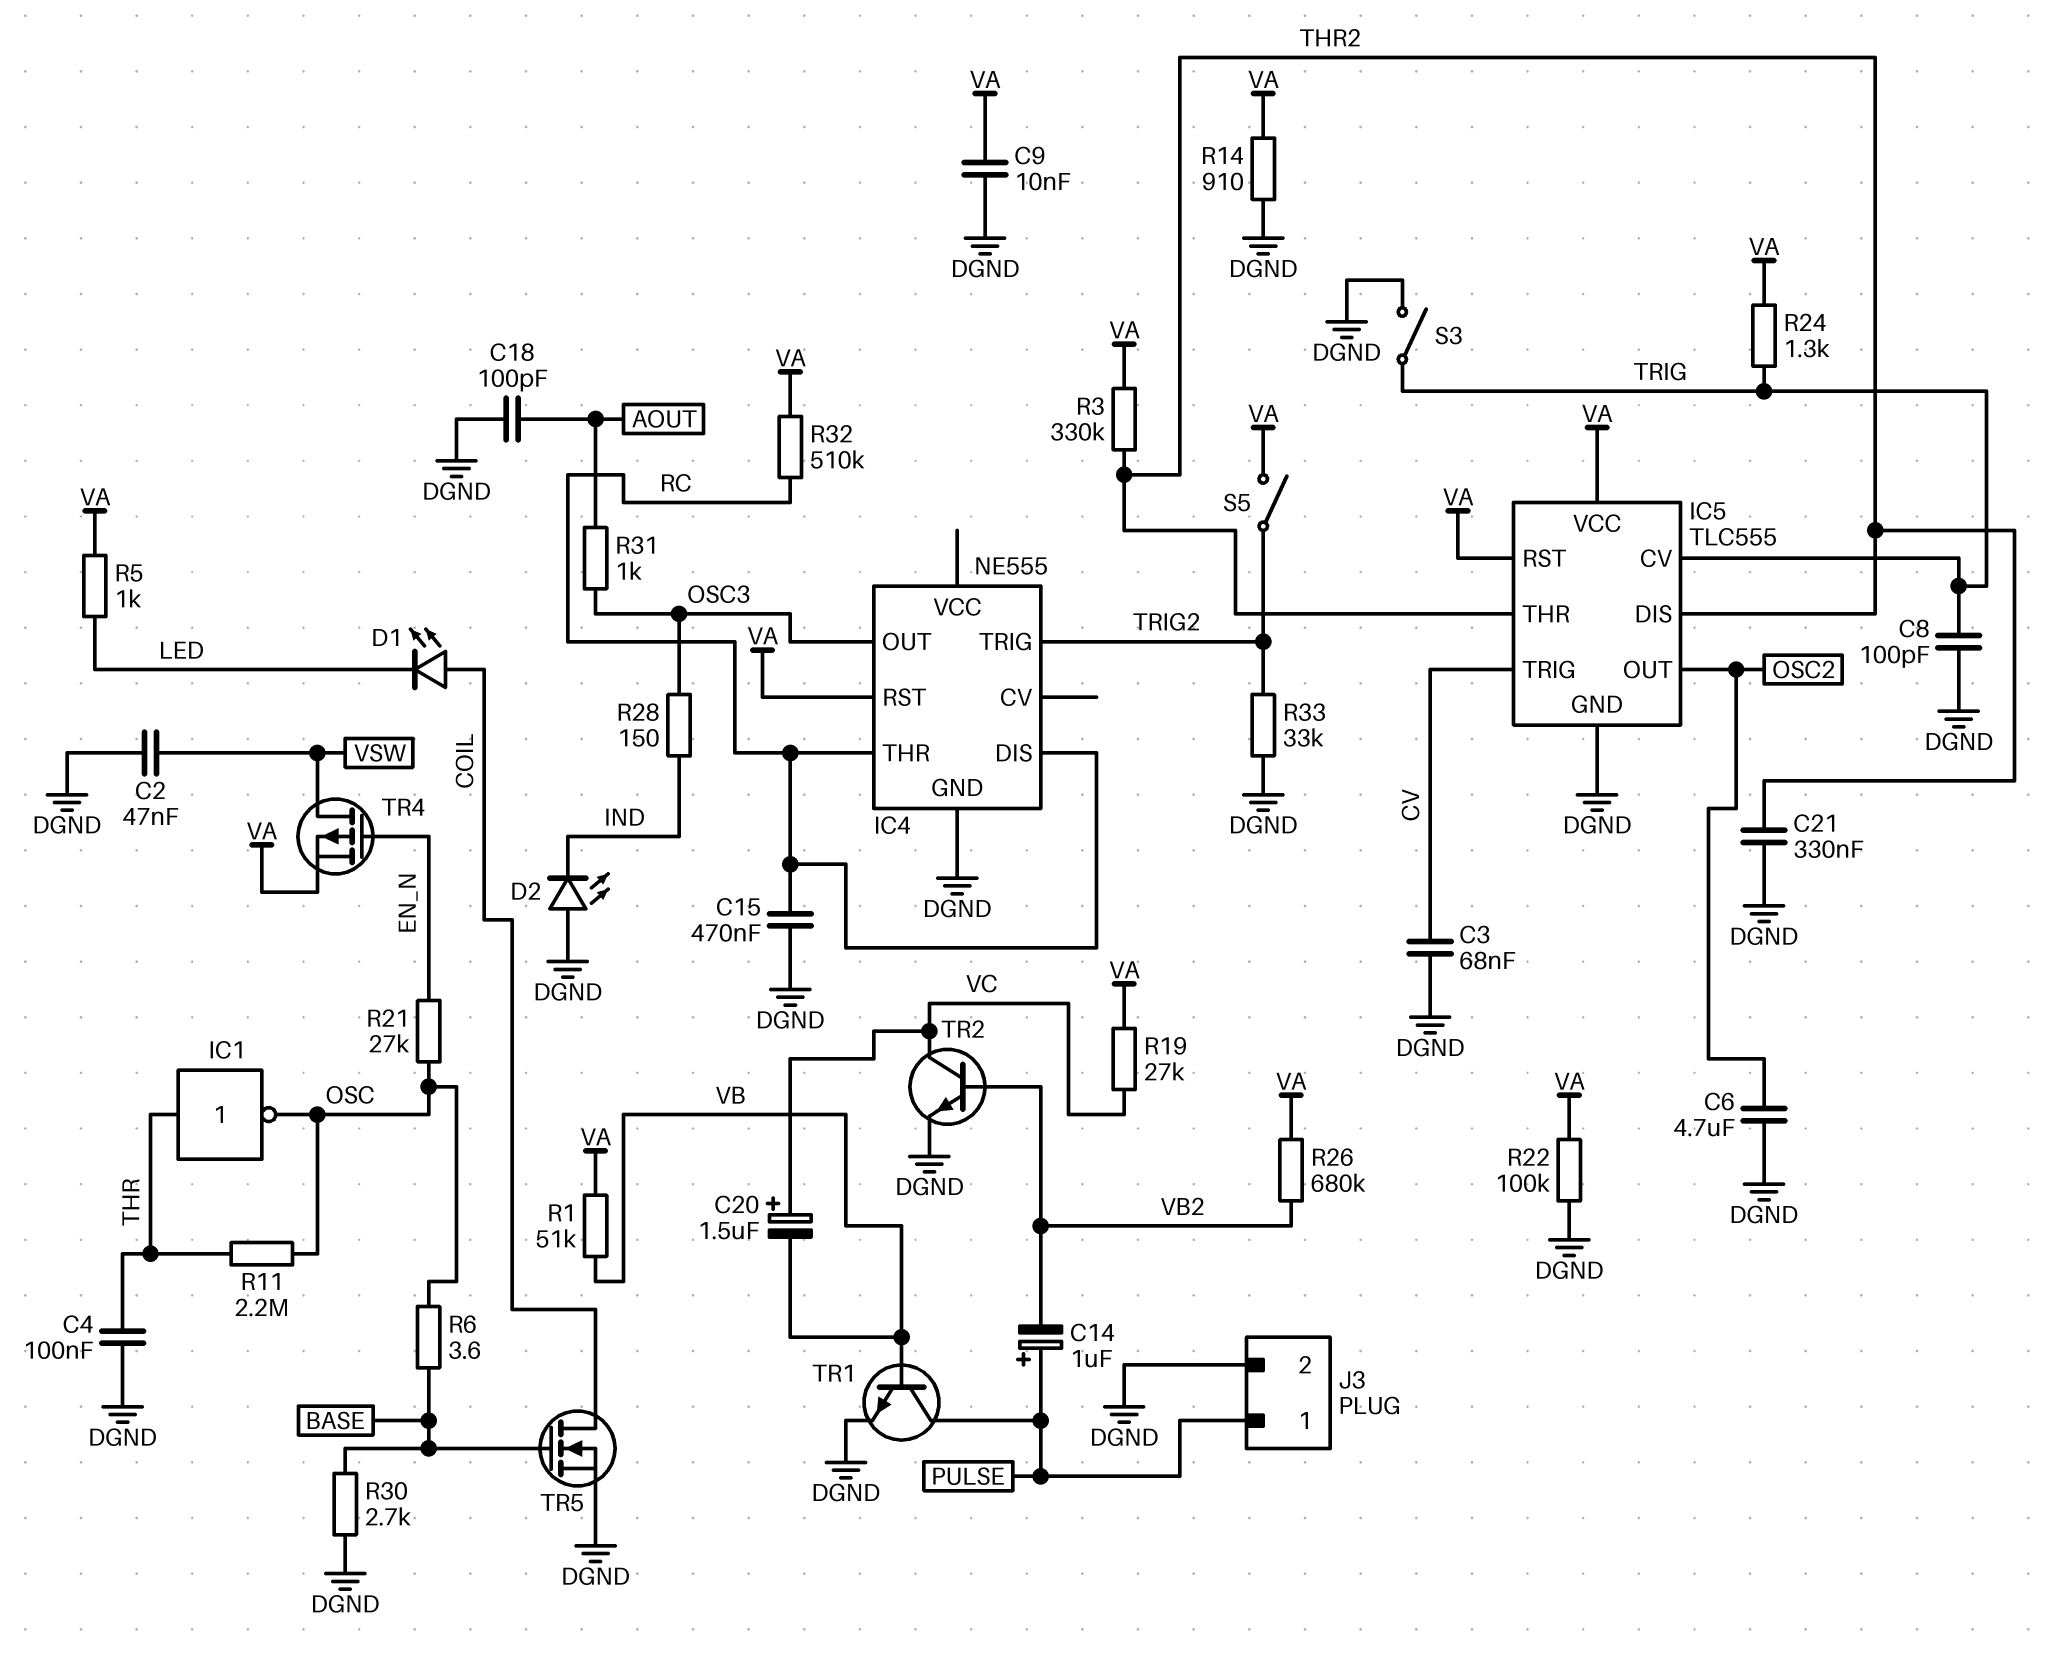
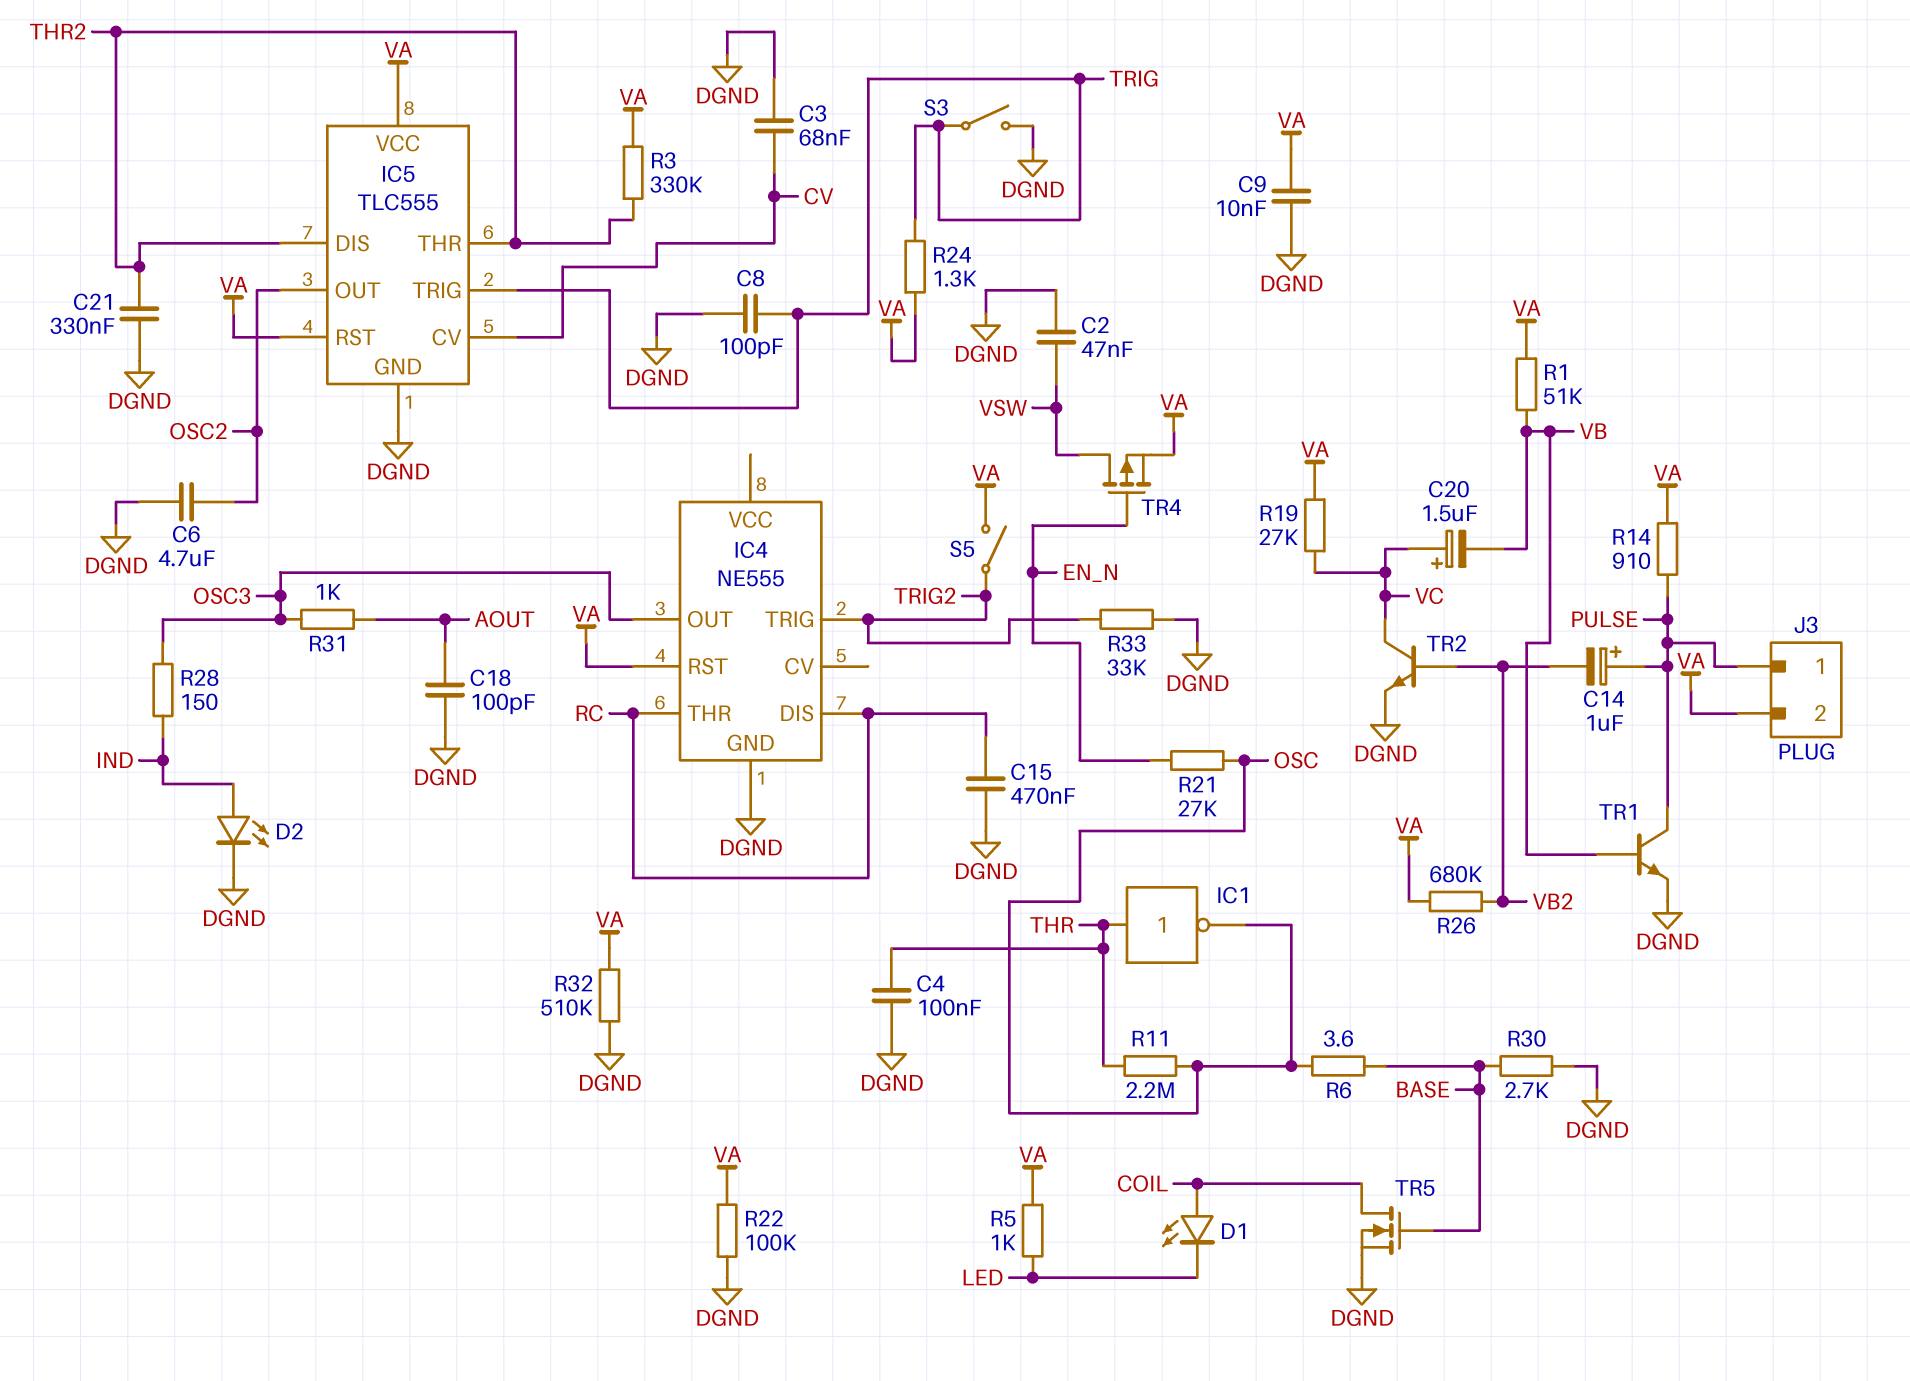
D2: LED (A DGND, K IND) -> LED (A IND, K DGND)
IC5 pin CV: TRIG -> CV
IC5 pin TRIG: CV -> TRIG
J3 pin 2: DGND -> VA
R14: 910 (DGND, VA) -> 910 (PULSE, VA)
R32: 510k (RC, VA) -> 510k (DGND, VA)

